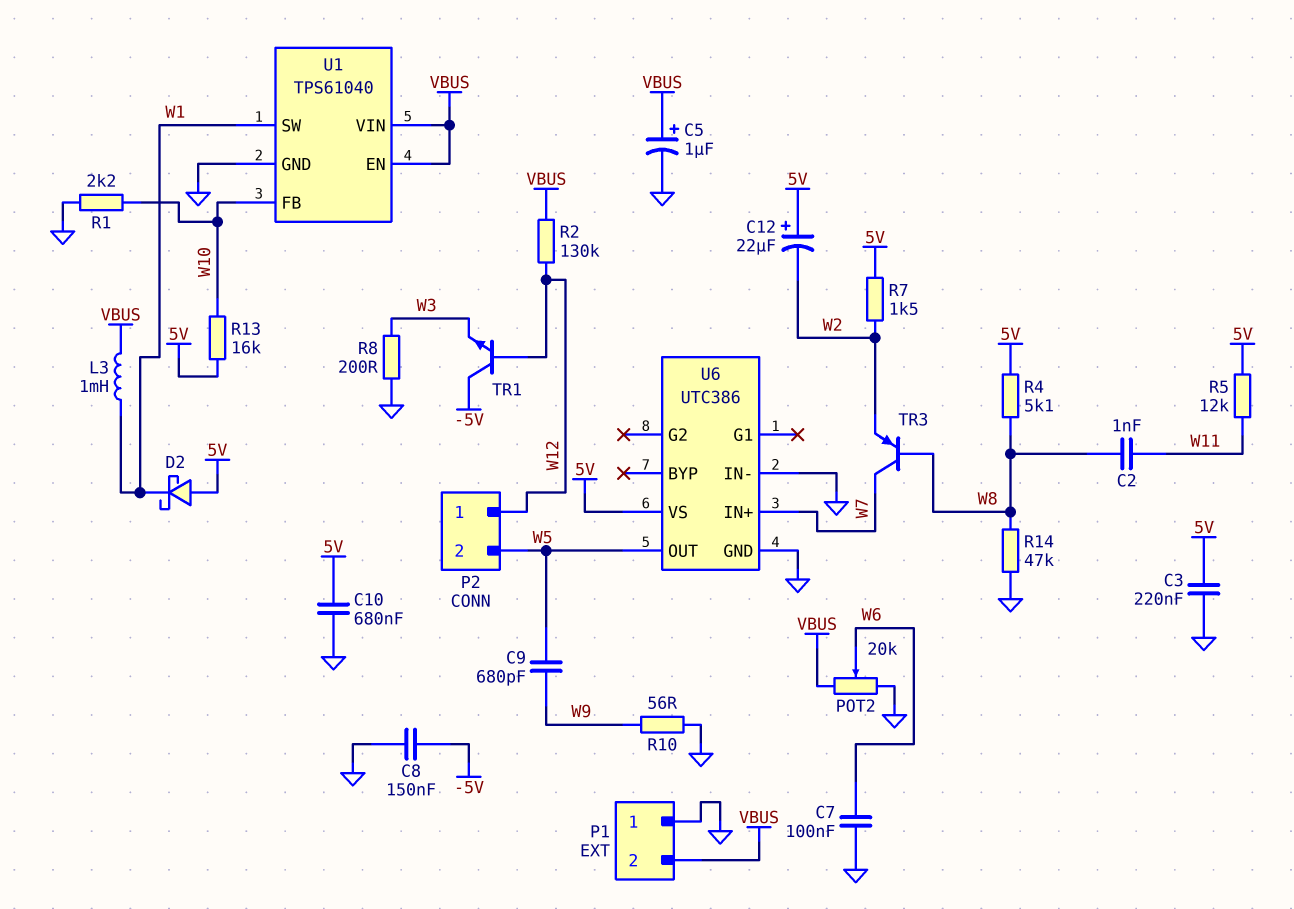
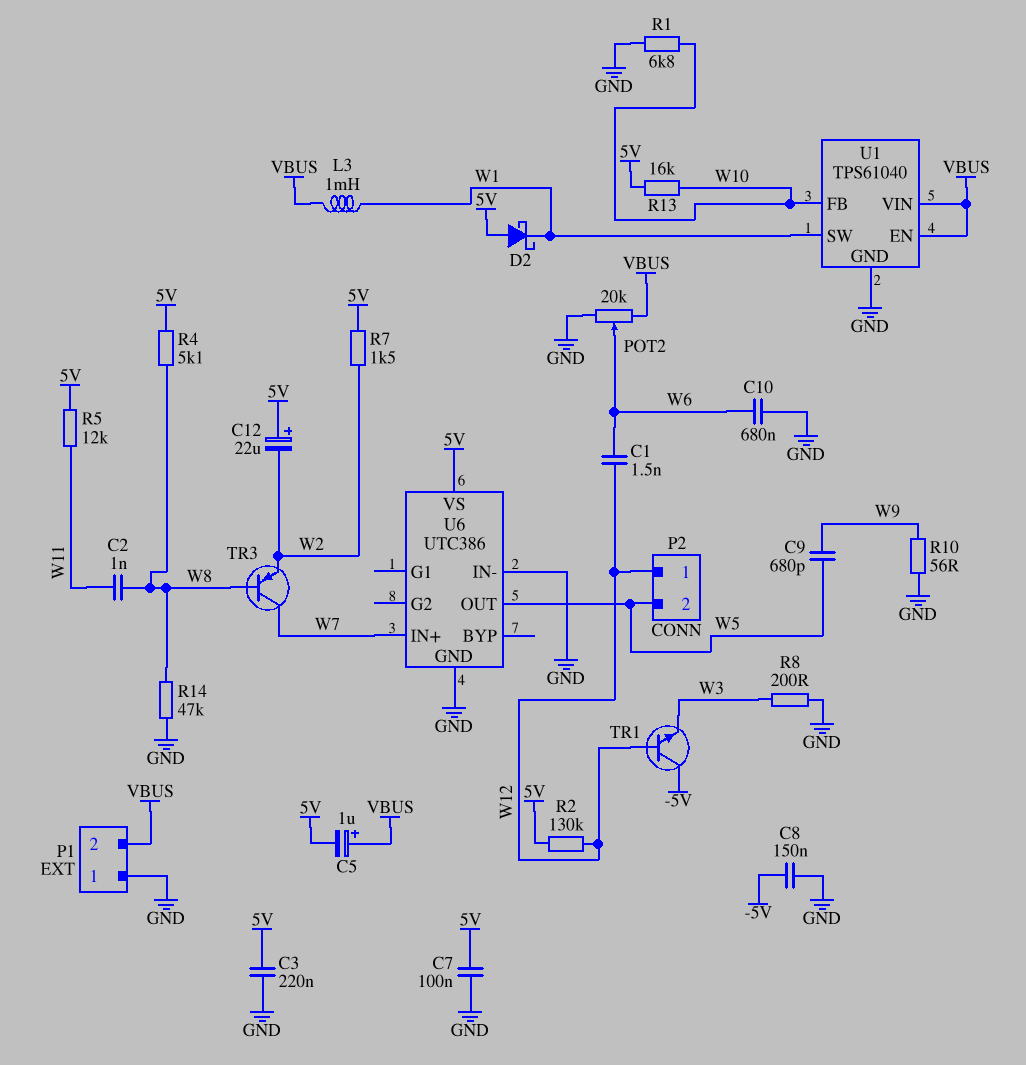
C1: none -> 1.5nF (W6, W12)
C5: 1uF (plus VBUS, minus GND) -> 1uF (plus VBUS, minus 5V)
C7: 100nF (GND, W6) -> 100nF (5V, GND)
C10: 680nF (5V, GND) -> 680nF (GND, W6)
R1: 2.2k (GND, W10) -> 6.8k (GND, W10)
R2: 130k (VBUS, W12) -> 130k (5V, W12)

